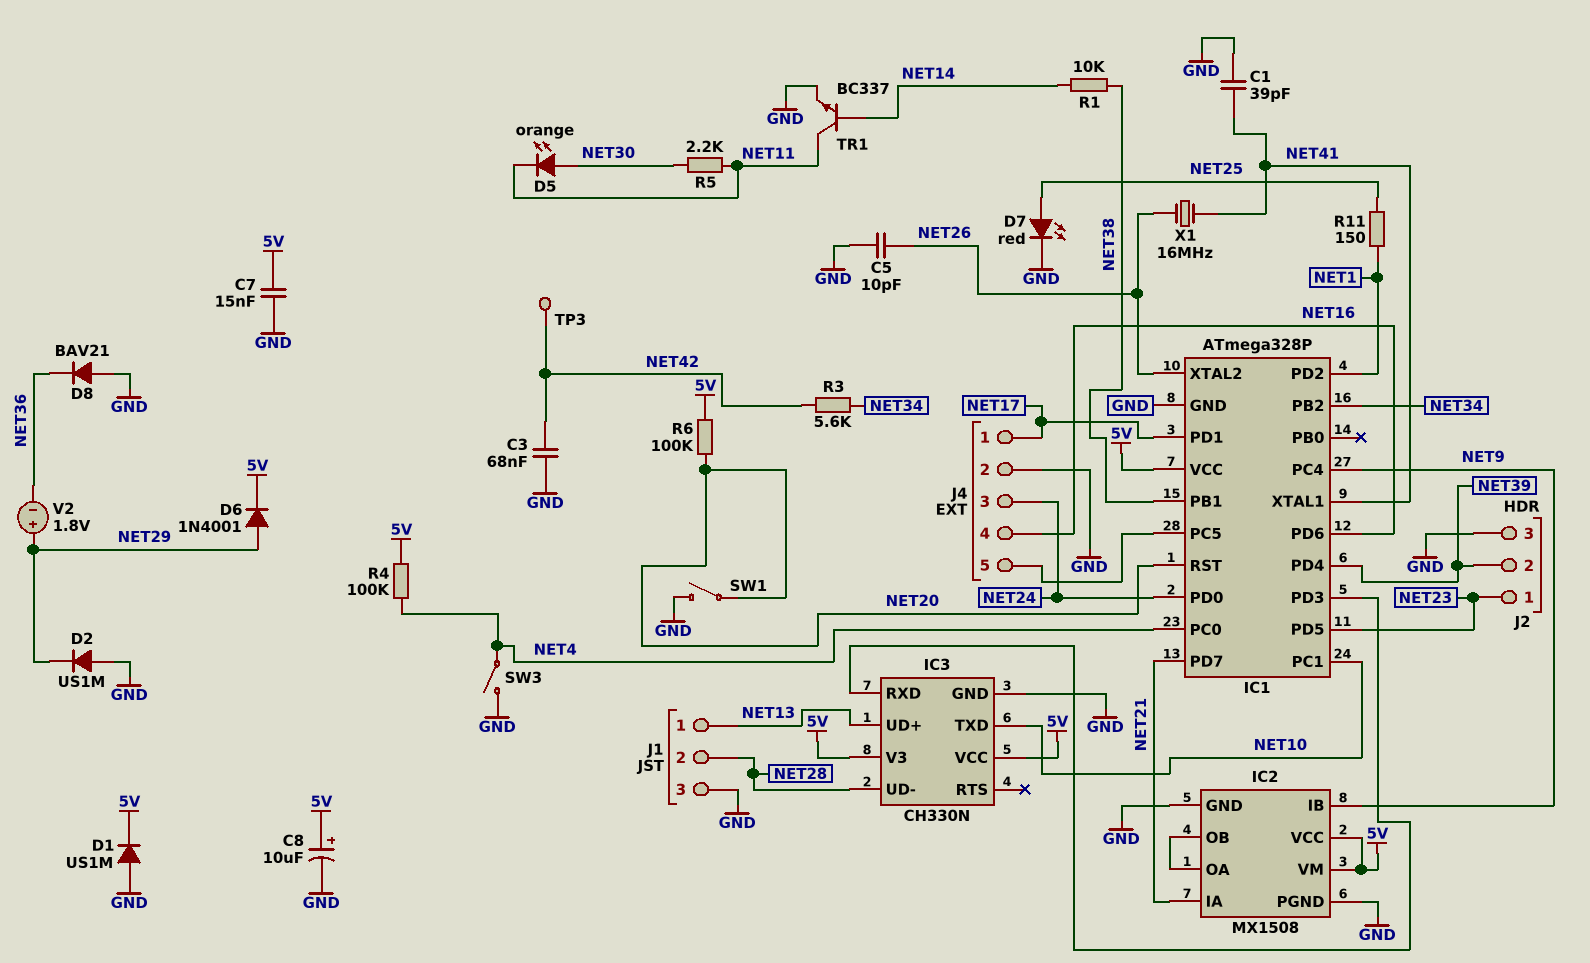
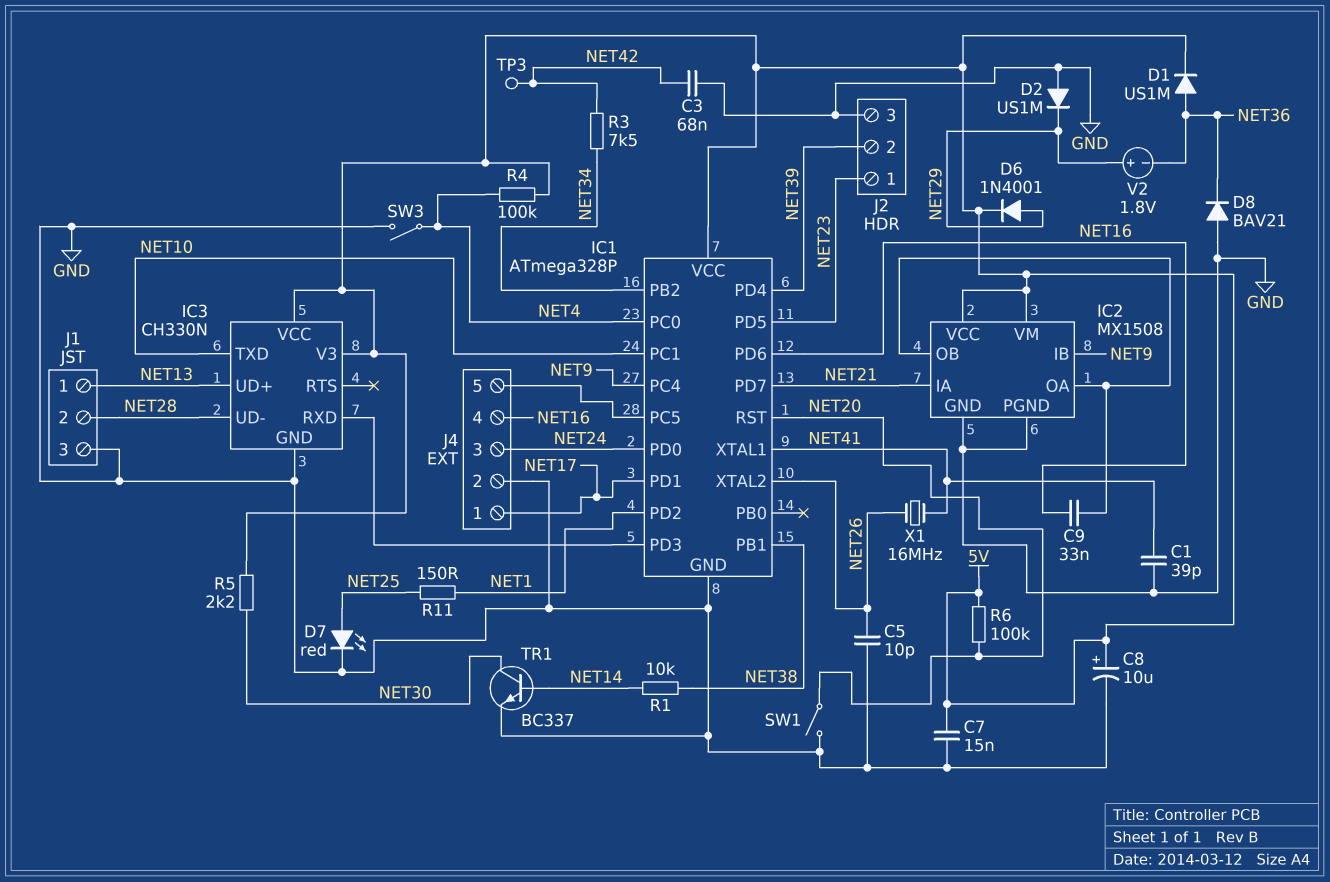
C9: none -> 33nF (IC2/OA, NET16)
D1: diode US1M (A GND, K 5V) -> diode US1M (A NET36, K 5V)
D5: LED orange (A NET30, K NET11) -> none
R3: 5.6k (NET34, NET42) -> 7.5k (NET34, NET42)
R5: 2.2k (NET11, NET30) -> 2.2k (5V, NET30)
TR1: NPN BC337 (B NET14, C NET11, E GND) -> NPN BC337 (B NET14, C NET30, E GND)

